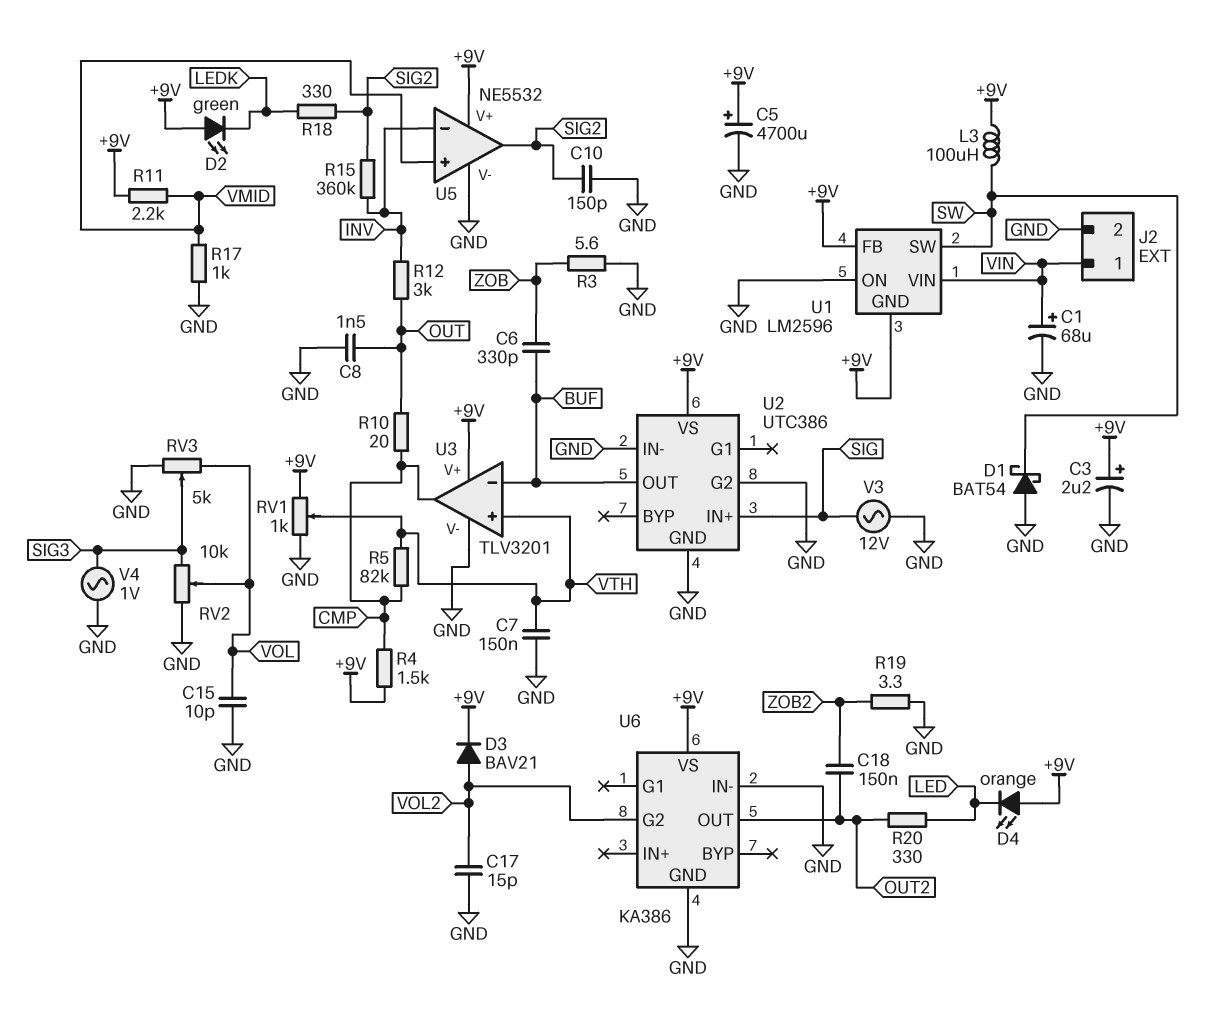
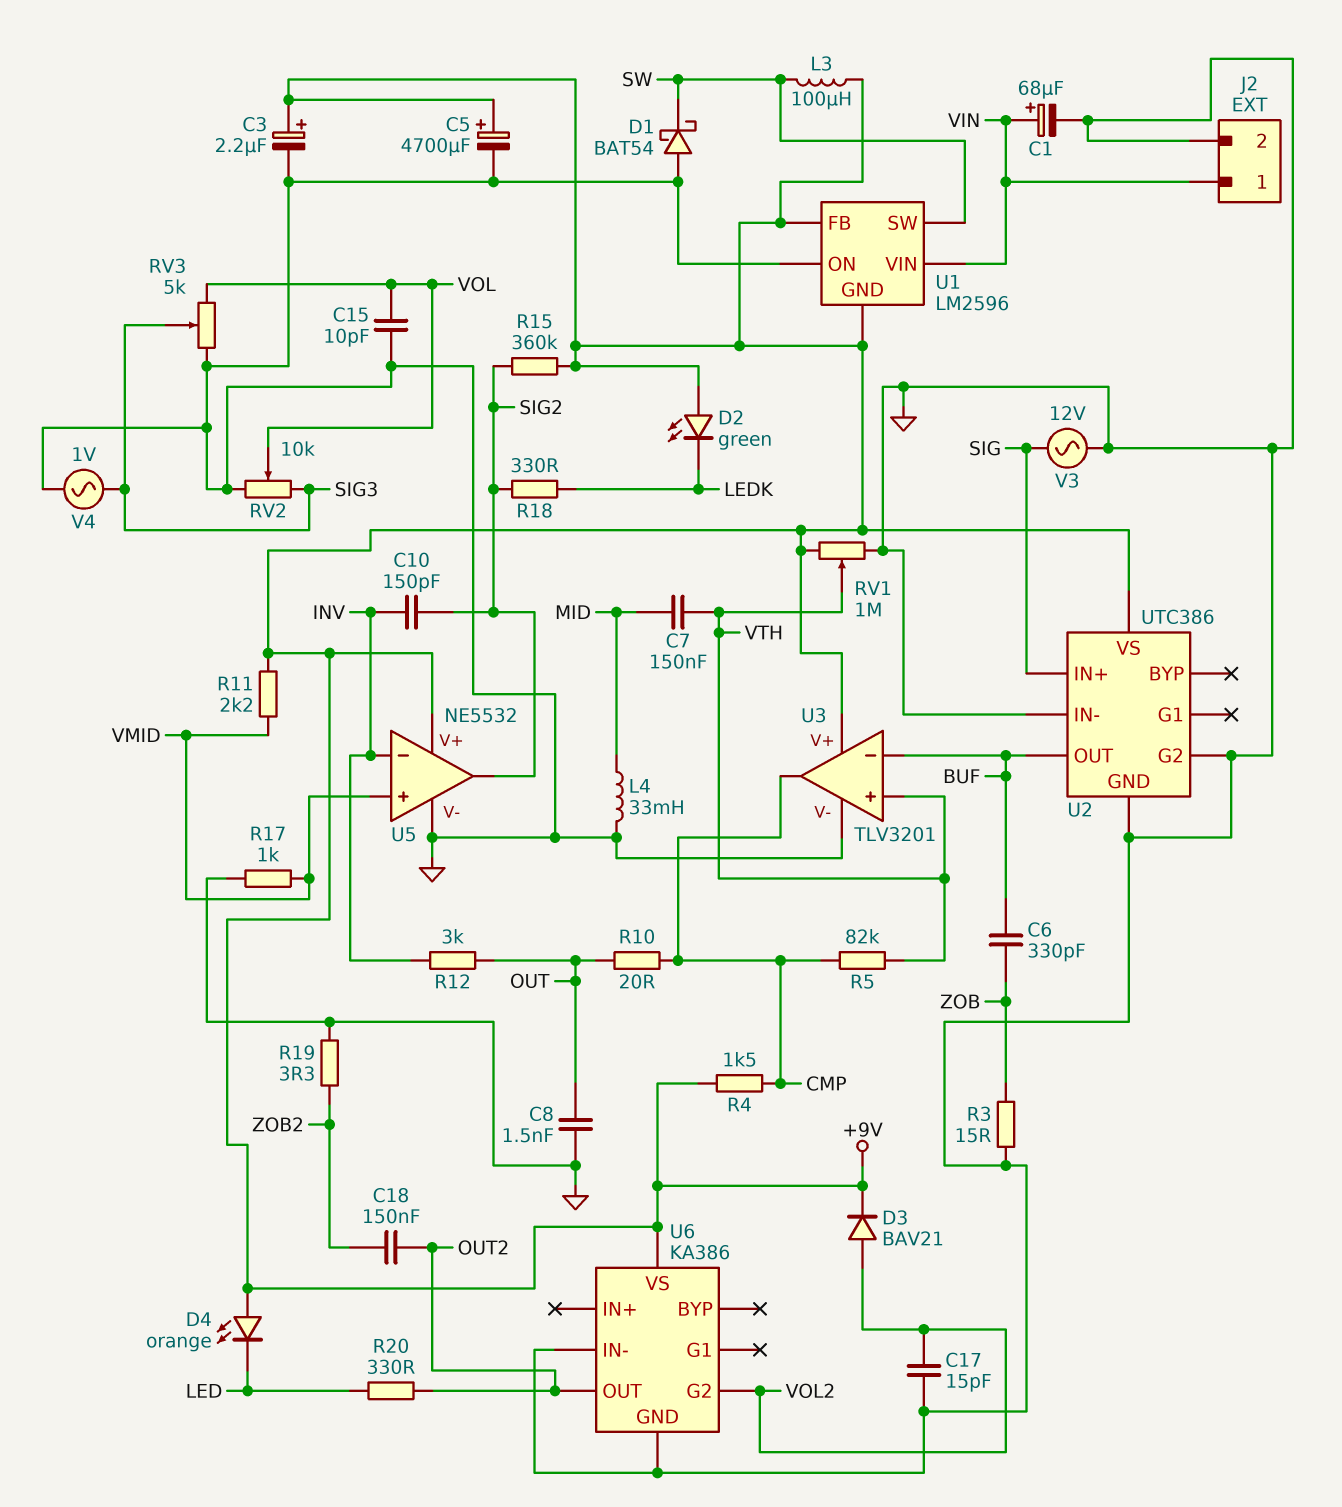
C7: 150nF (GND, VTH) -> 150nF (MID, VTH)
C10: 150pF (GND, SIG2) -> 150pF (INV, SIG2)
L4: none -> 33mH (GND, MID)
R3: 5.6 (GND, ZOB) -> 15 (GND, ZOB)
R15: 360k (INV, SIG2) -> 360k (+9V, SIG2)
RV1: 1k (+9V, GND, wiper VTH) -> 1M (+9V, GND, wiper VTH)

